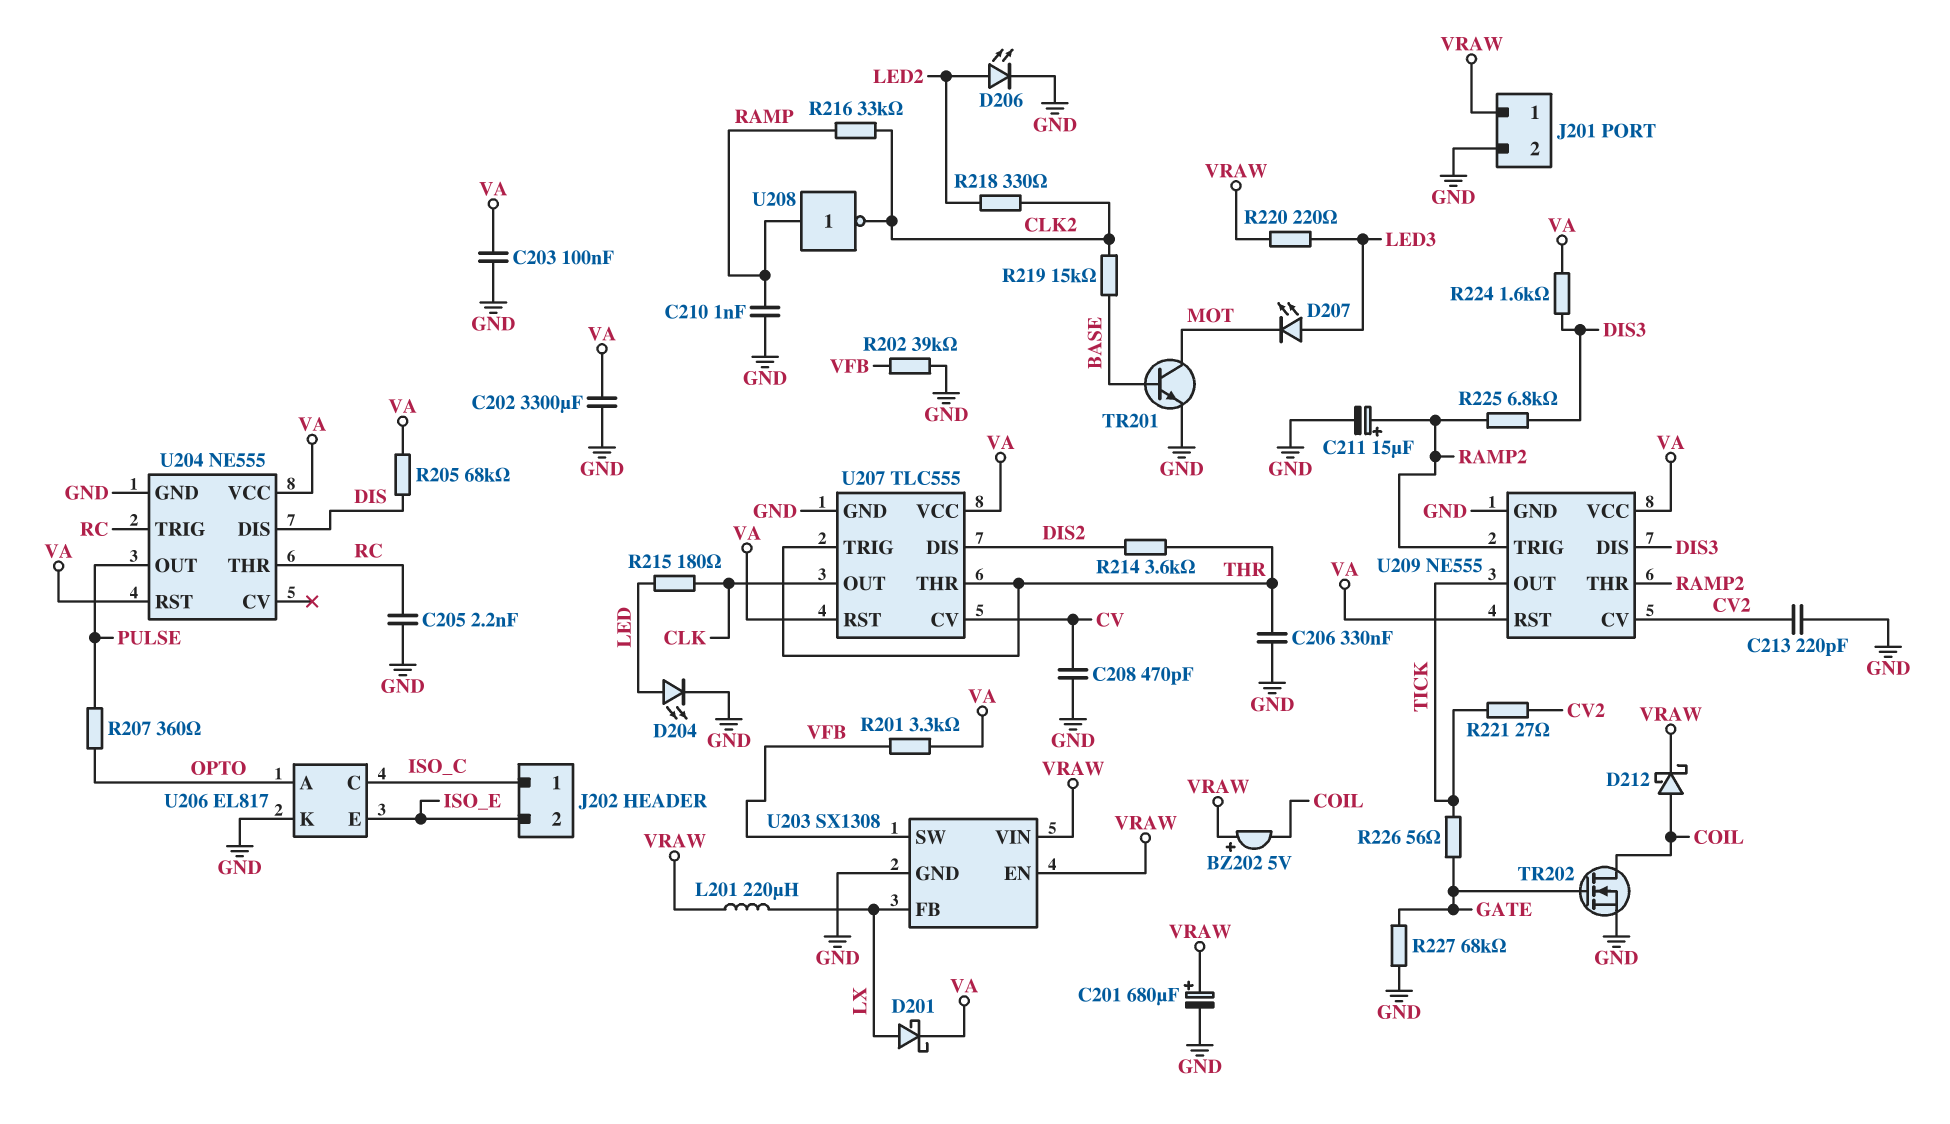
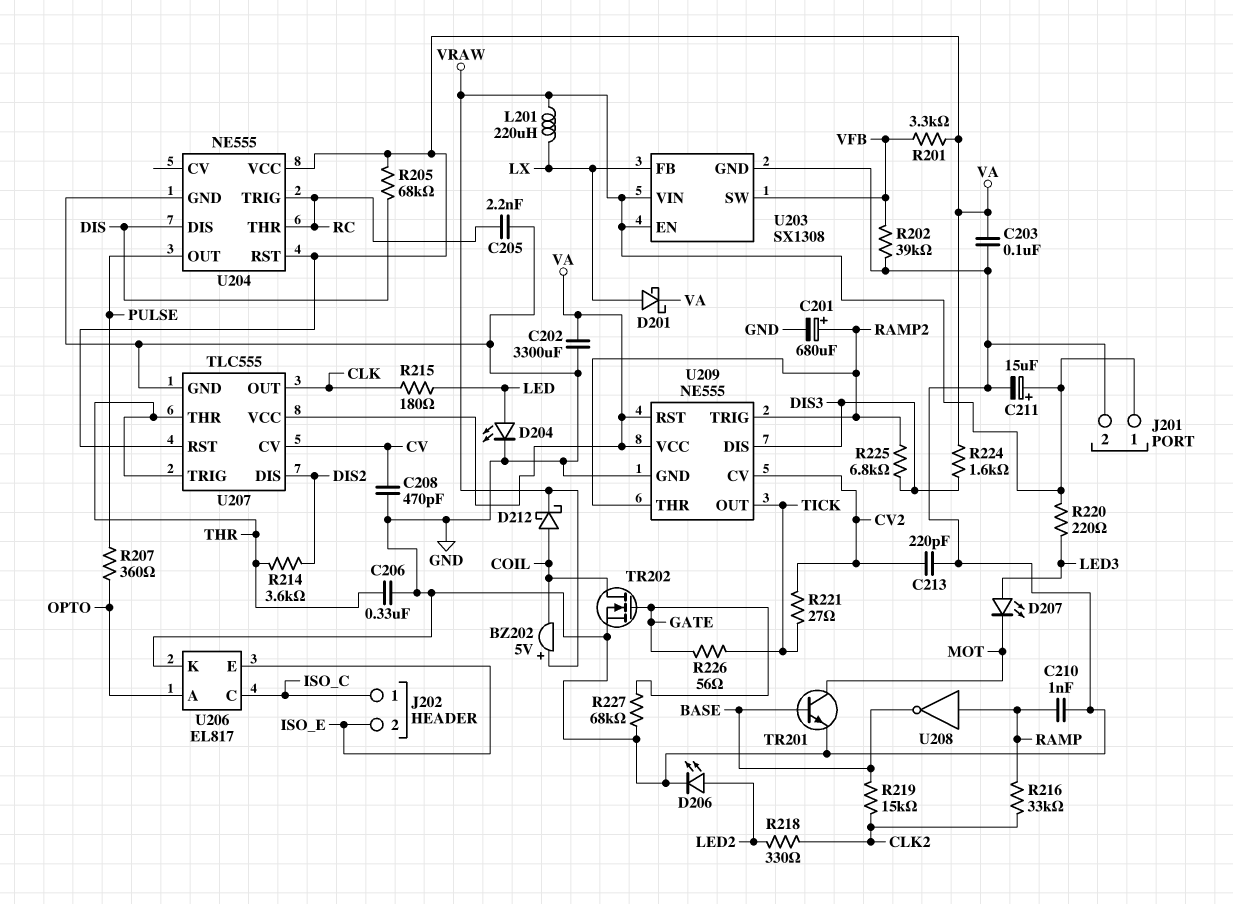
C201: 680uF (plus VRAW, minus GND) -> 680uF (plus RAMP2, minus GND)
C211: 15uF (plus RAMP2, minus GND) -> 15uF (plus VRAW, minus GND)
U208: NOT (in RAMP, out CLK2) -> NOT (in RAMP, out BASE)

